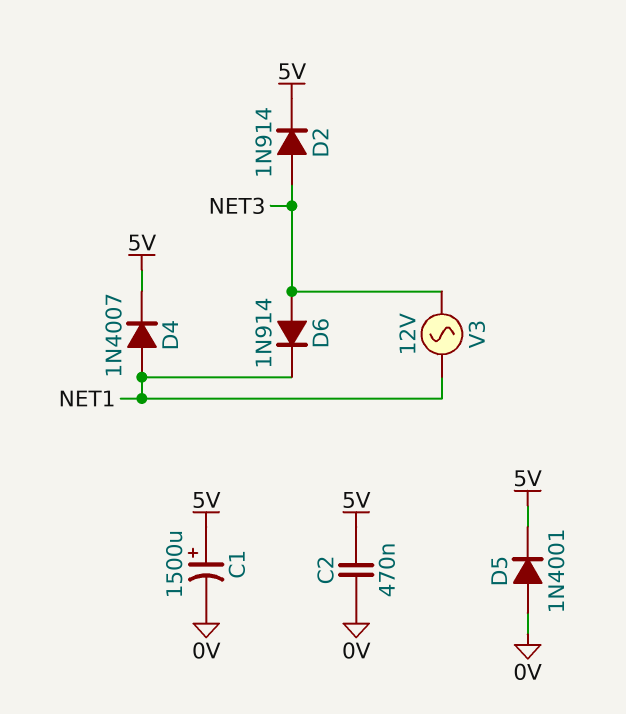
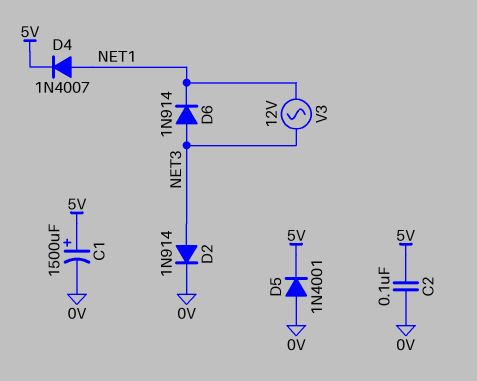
C2: 470nF (0V, 5V) -> 100nF (0V, 5V)
D2: diode 1N914 (A NET3, K 5V) -> diode 1N914 (A NET3, K 0V)

